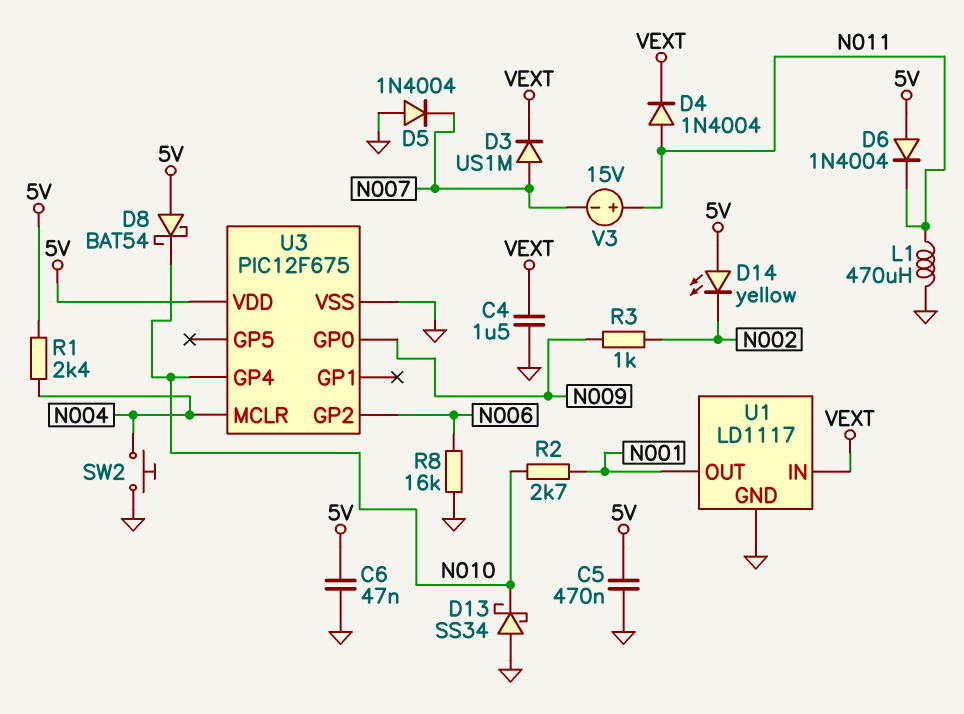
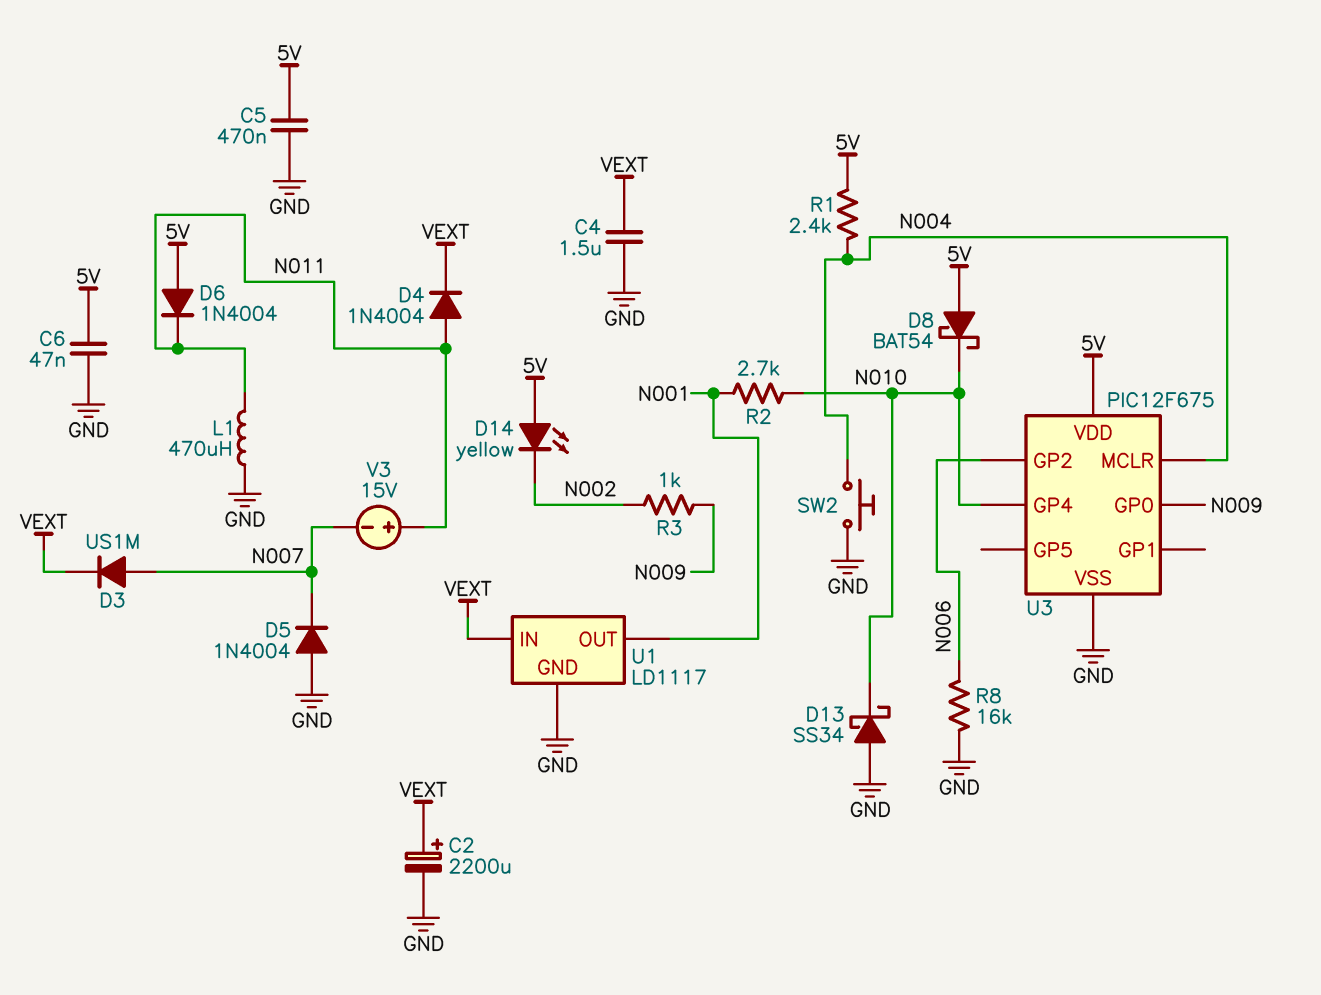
C2: none -> 2200uF (plus VEXT, minus GND)

